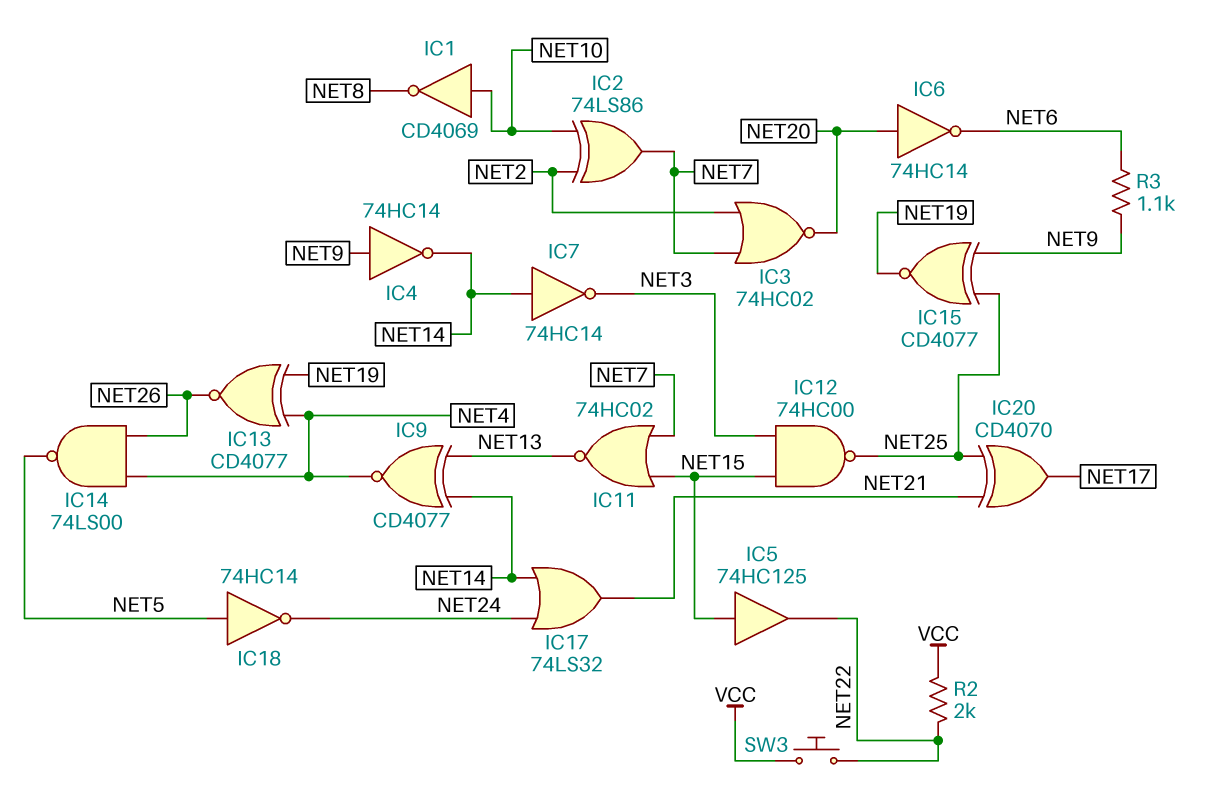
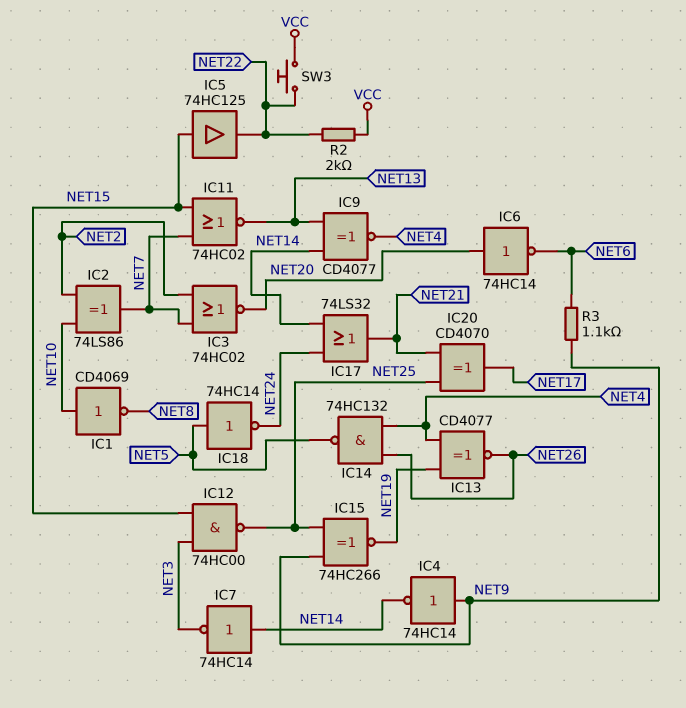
IC14: NAND 74LS00 (in NET4, in NET26, out NET5) -> NAND 74HC132 (in NET4, in NET26, out NET5)
IC15: XNOR CD4077 (in NET9, in NET25, out NET19) -> XNOR 74HC266 (in NET9, in NET25, out NET19)

